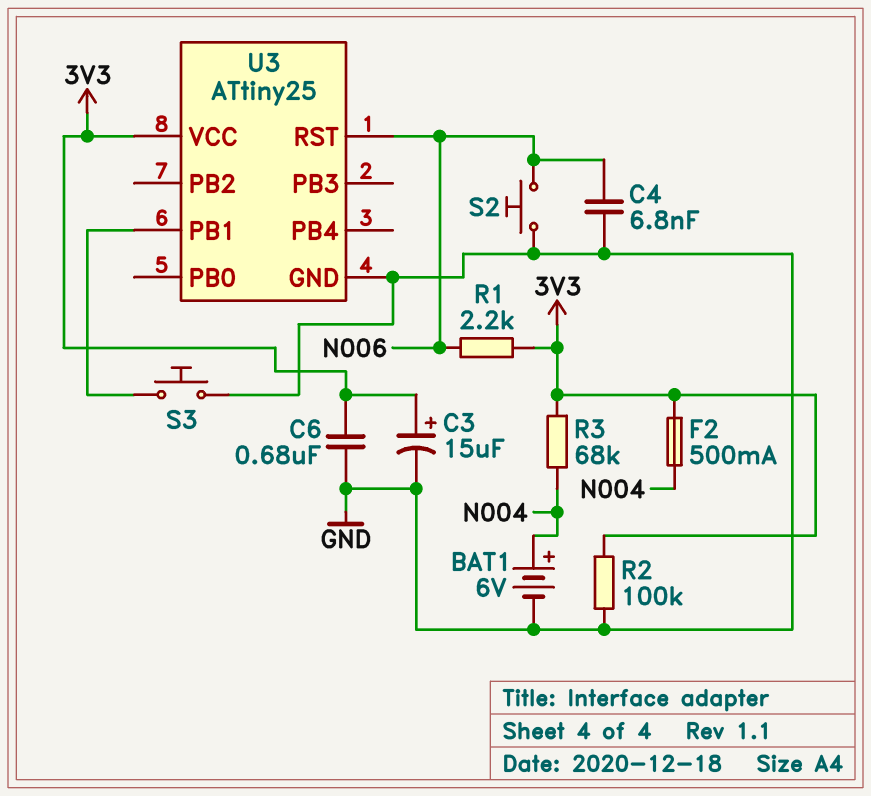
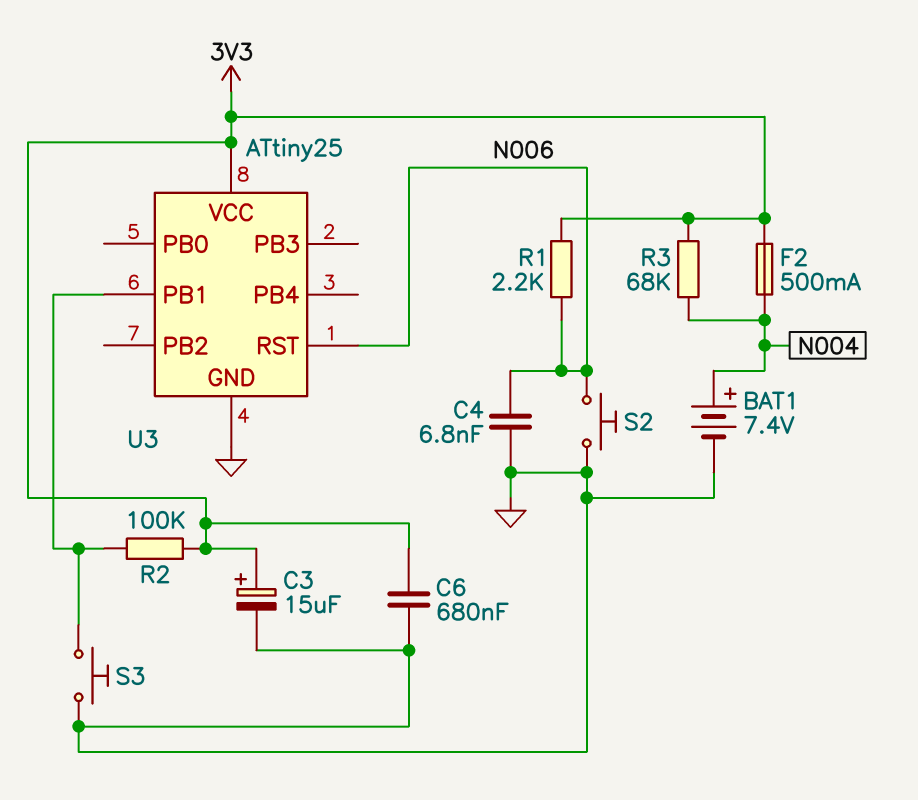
BAT1: 6V (plus N004, minus GND) -> 7.4V (plus N004, minus GND)
R2: 100k (3V3, GND) -> 100k (3V3, U3/PB1)

